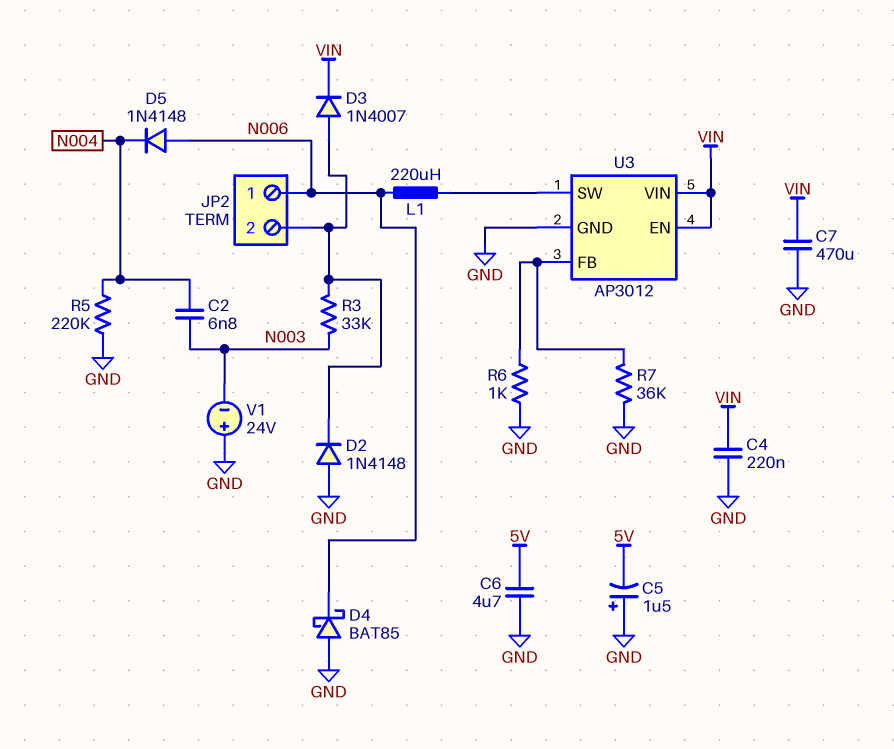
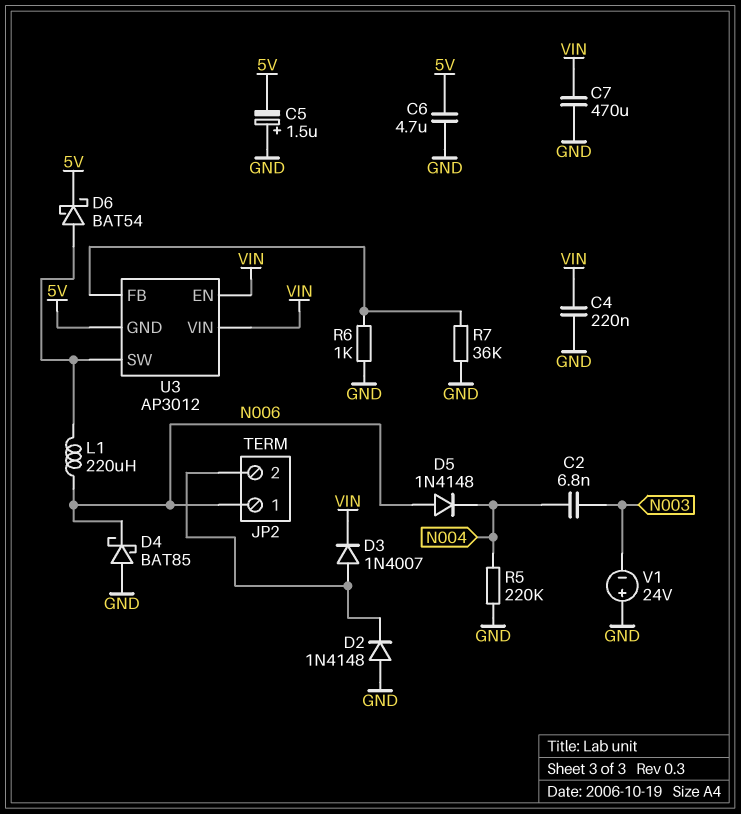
D6: none -> schottky BAT54 (A U3/SW, K 5V)
R3: 33k (JP2/2, N003) -> none
U3 pin GND: GND -> 5V

